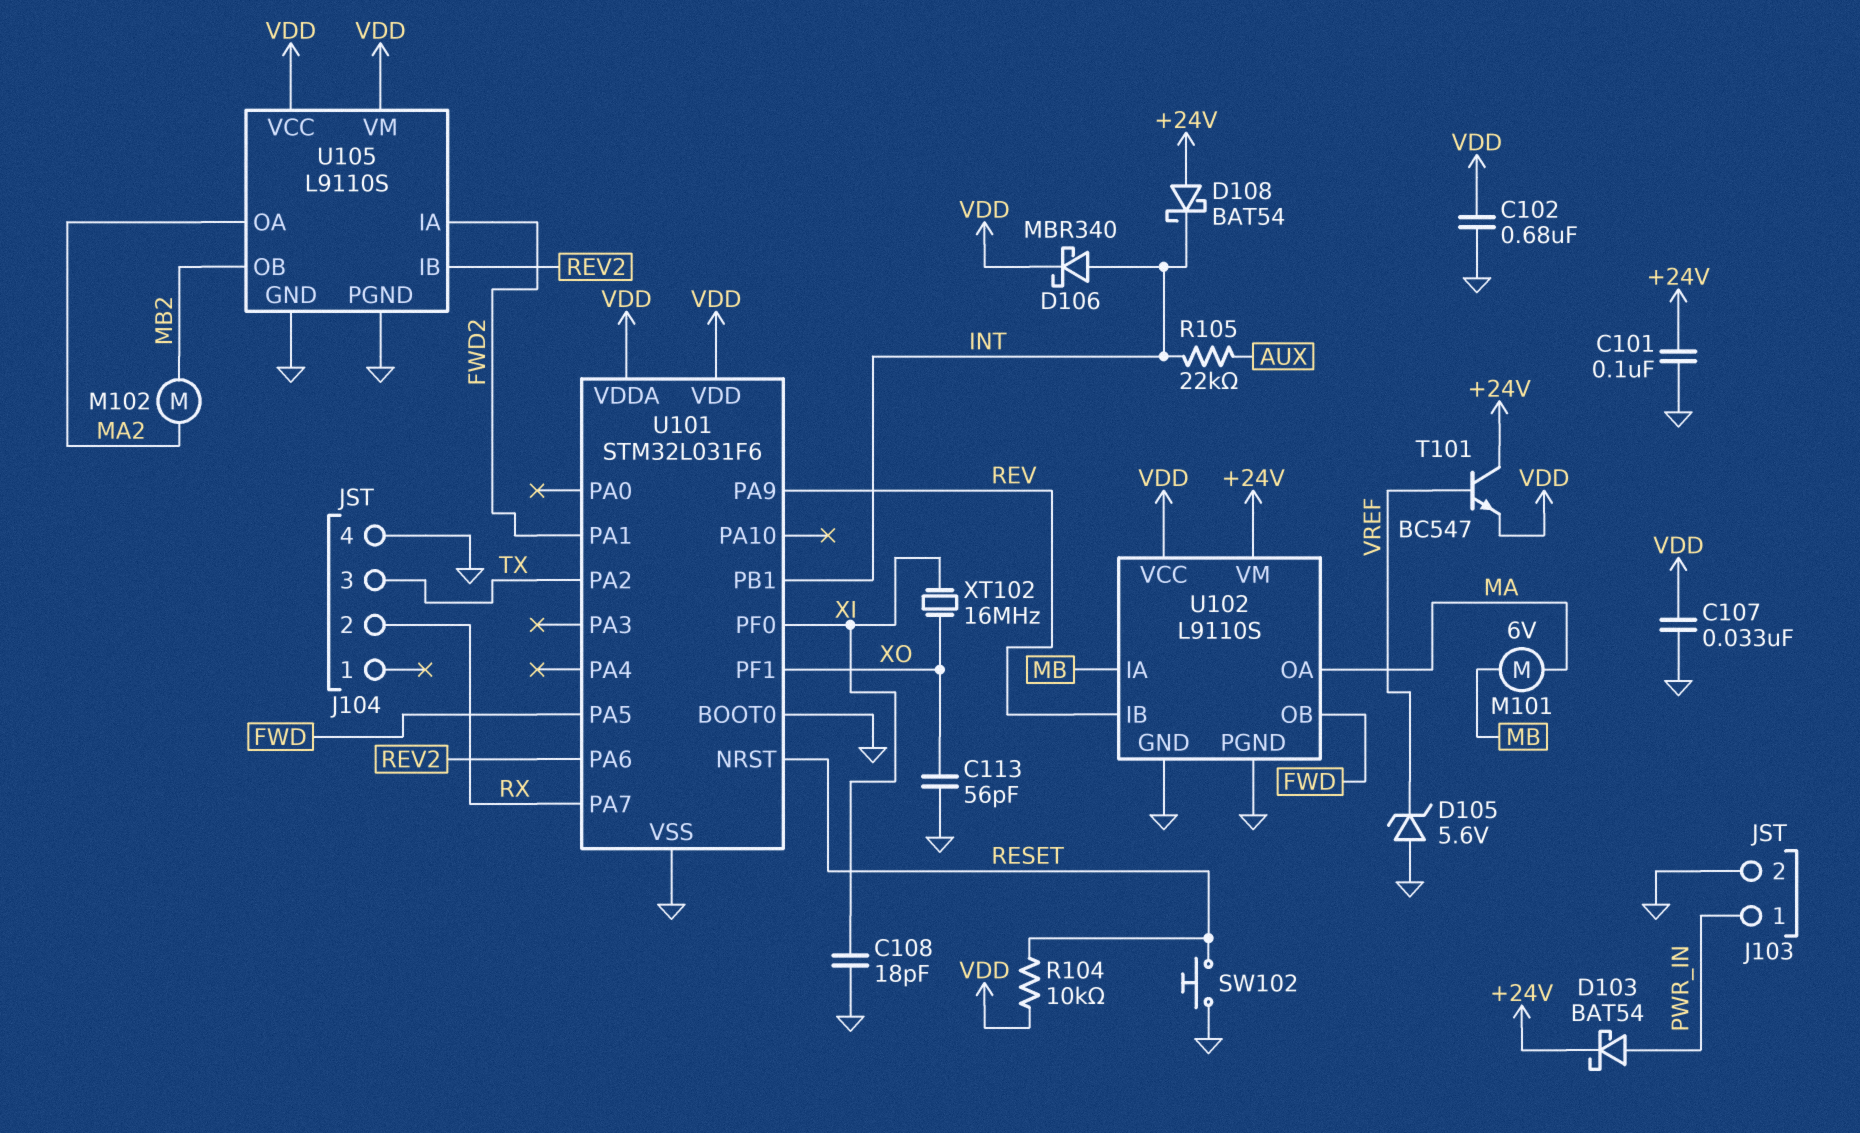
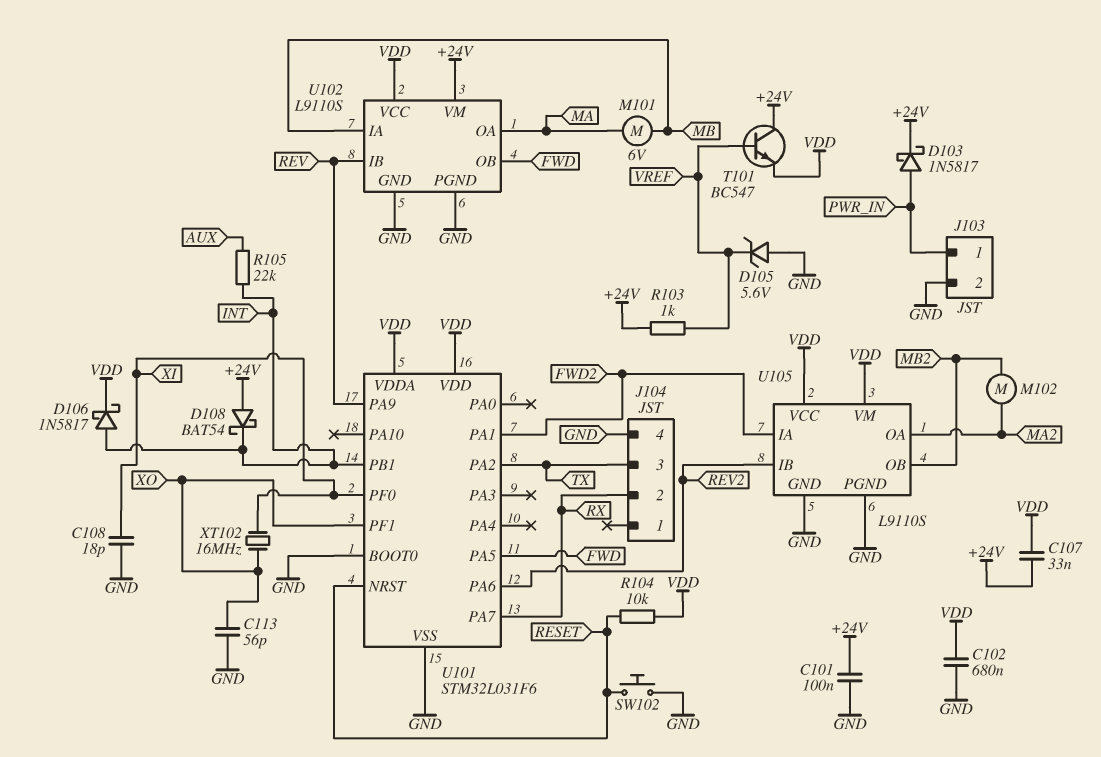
C107: 33nF (GND, VDD) -> 33nF (+24V, VDD)
D103: schottky BAT54 (A PWR_IN, K +24V) -> schottky 1N5817 (A PWR_IN, K +24V)
D106: schottky MBR340 (A INT, K VDD) -> schottky 1N5817 (A INT, K VDD)
R103: none -> 1k (+24V, VREF)

